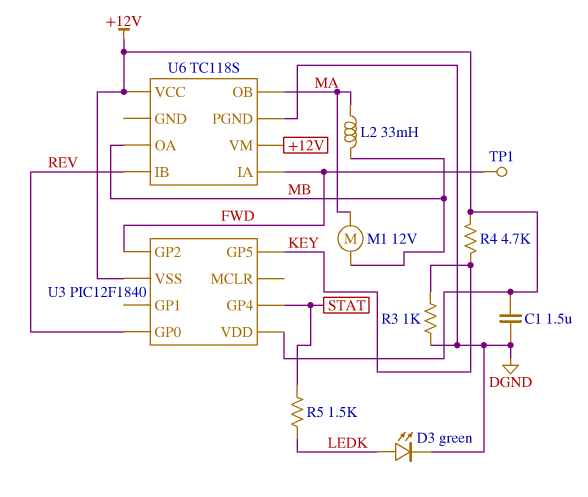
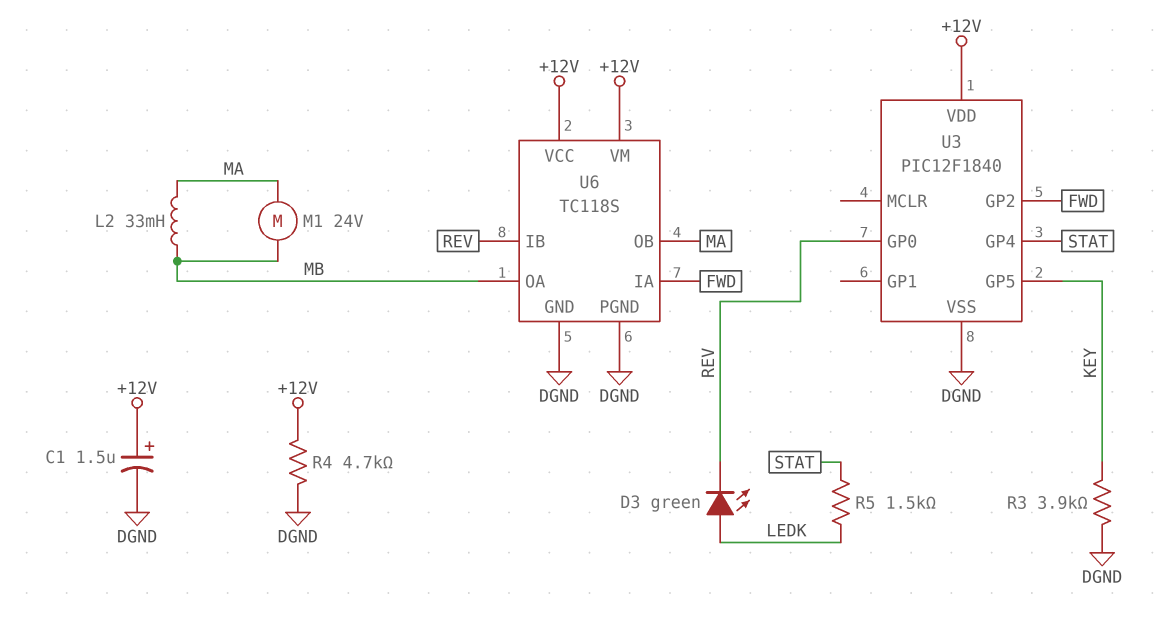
C1: 1.5uF (+12V, DGND) -> 1.5uF (plus +12V, minus DGND)
D3: LED green (A LEDK, K DGND) -> LED green (A LEDK, K REV)
M1: motor 12V (MA, MB) -> motor 24V (MA, MB)
R3: 1k (DGND, KEY) -> 3.9k (DGND, KEY)
R4: 4.7k (+12V, KEY) -> 4.7k (+12V, DGND)
TP1: test point (FWD) -> none
U3 pin VSS: +12V -> DGND
U6 pin GND: none -> DGND

